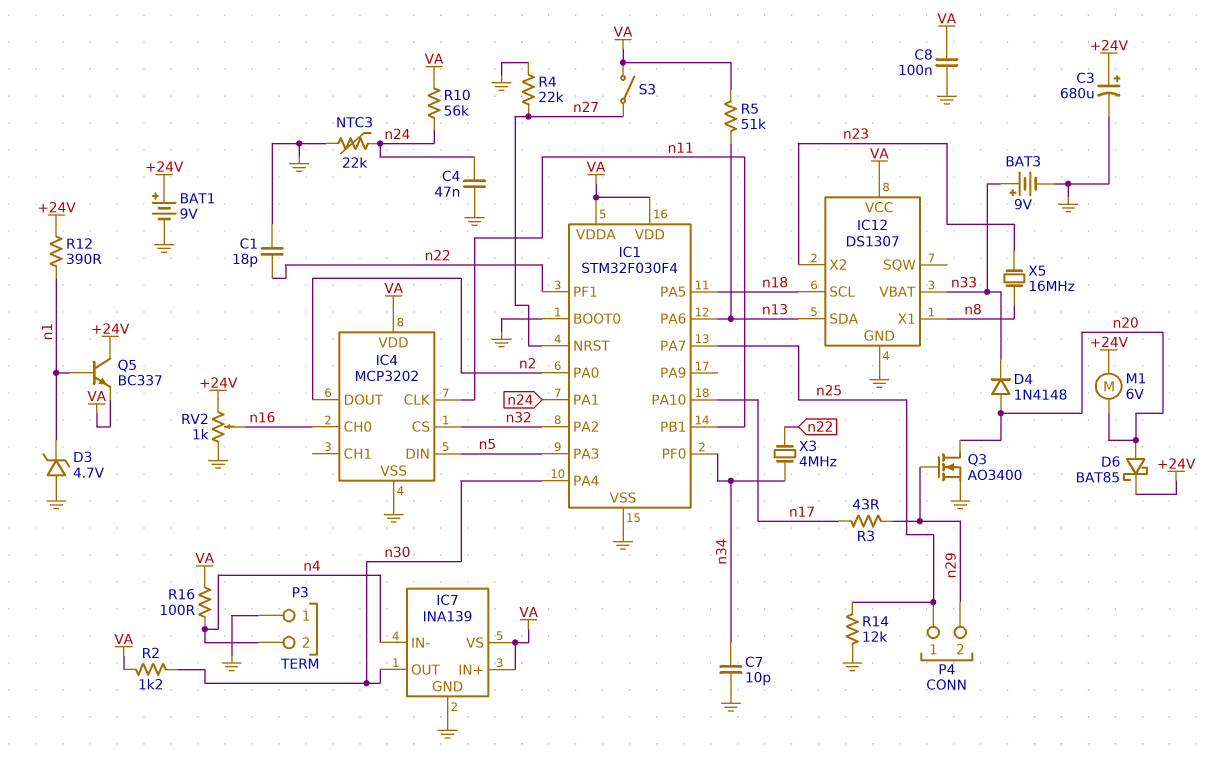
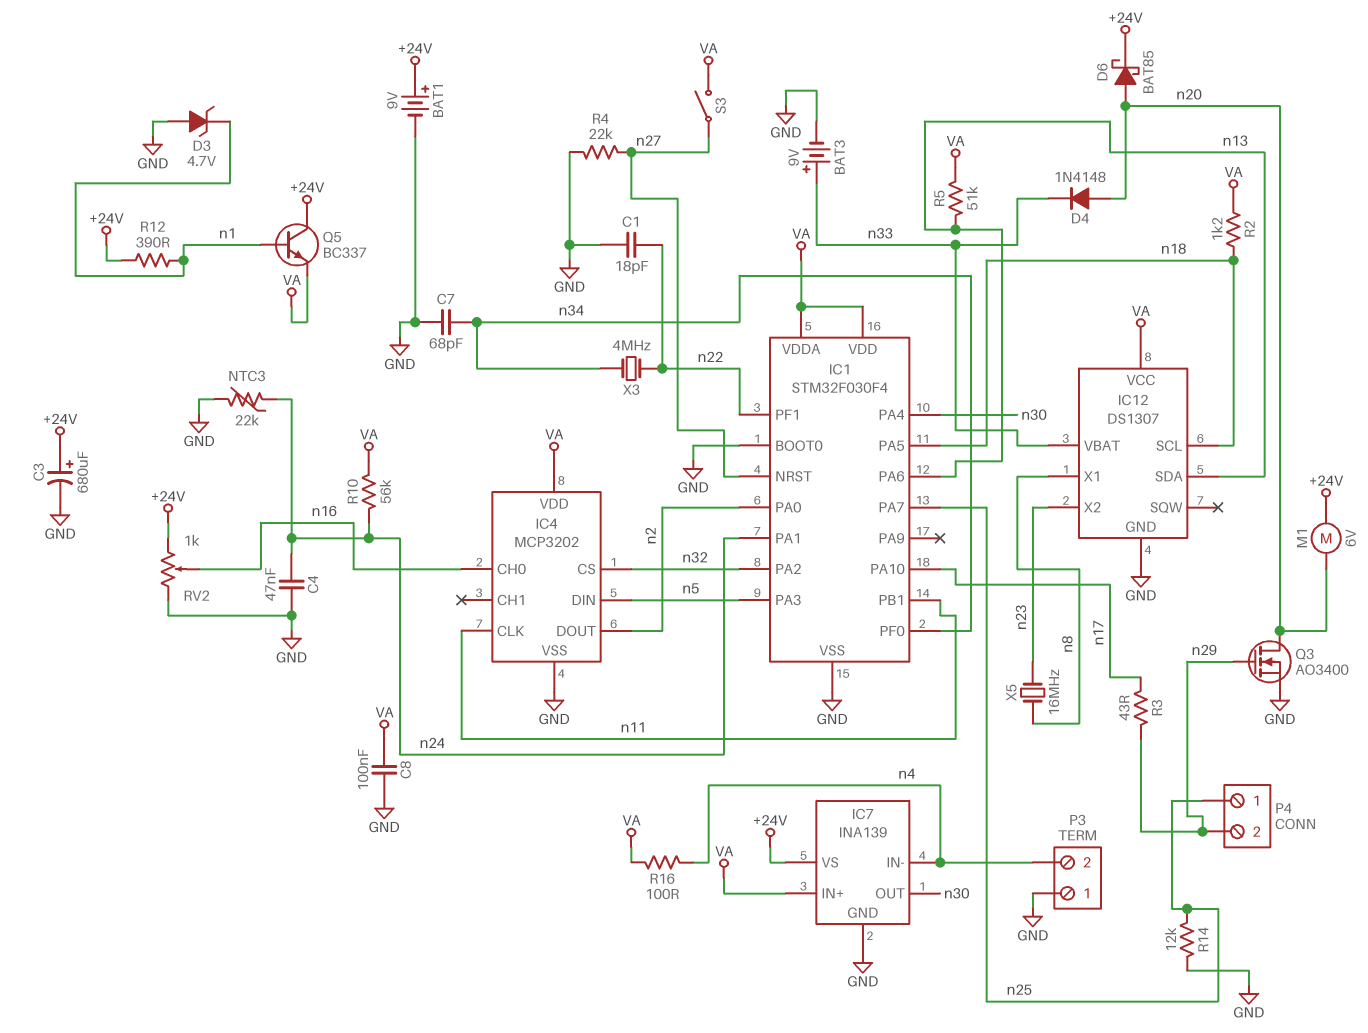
C7: 10pF (GND, n34) -> 68pF (GND, n34)
IC7 pin VS: VA -> +24V
R2: 1.2k (VA, n30) -> 1.2k (VA, n18)

